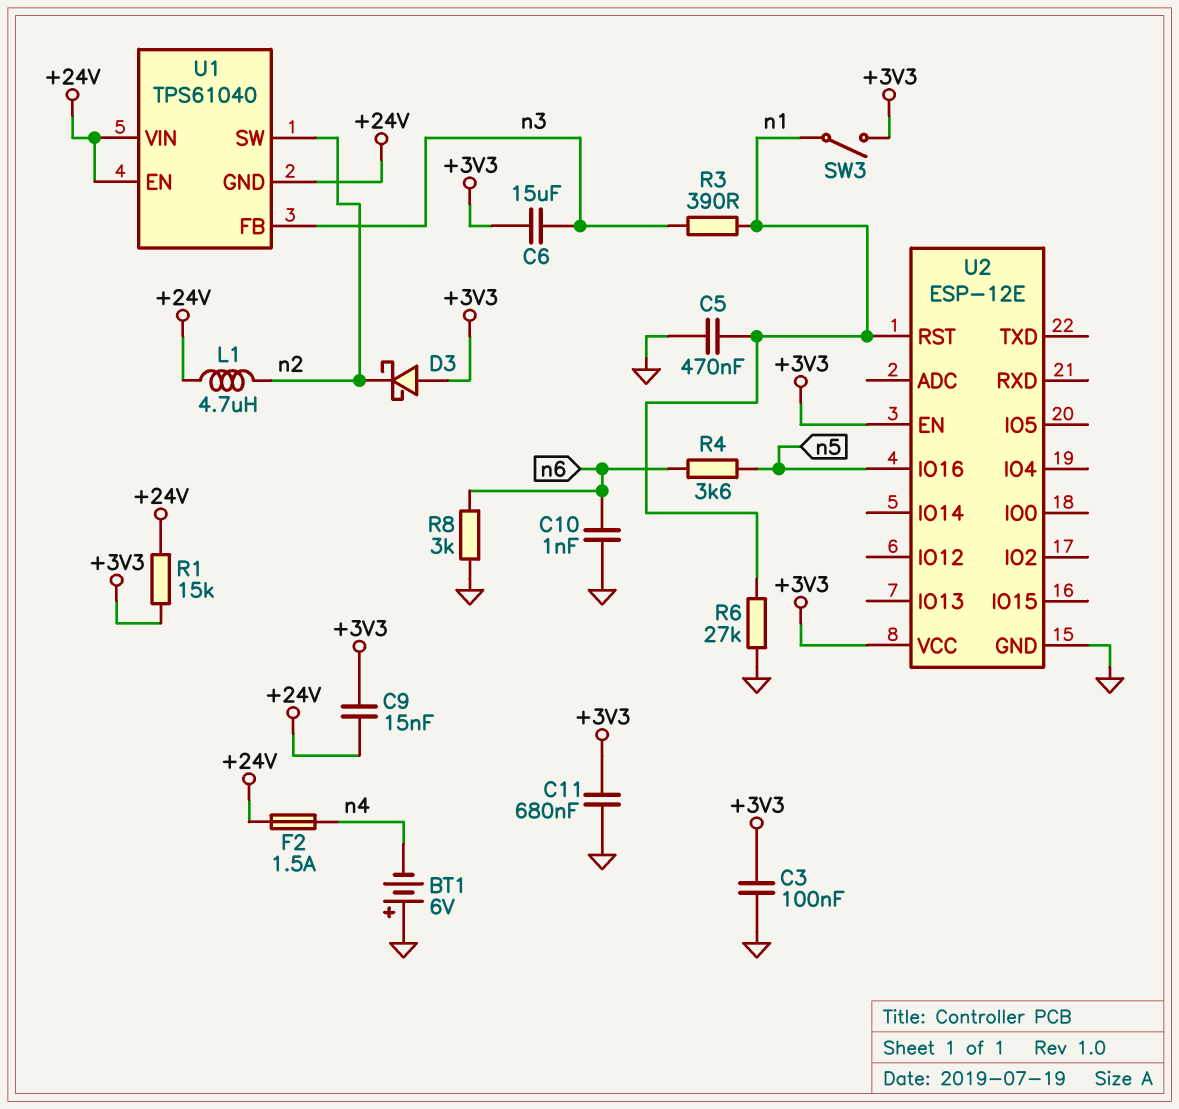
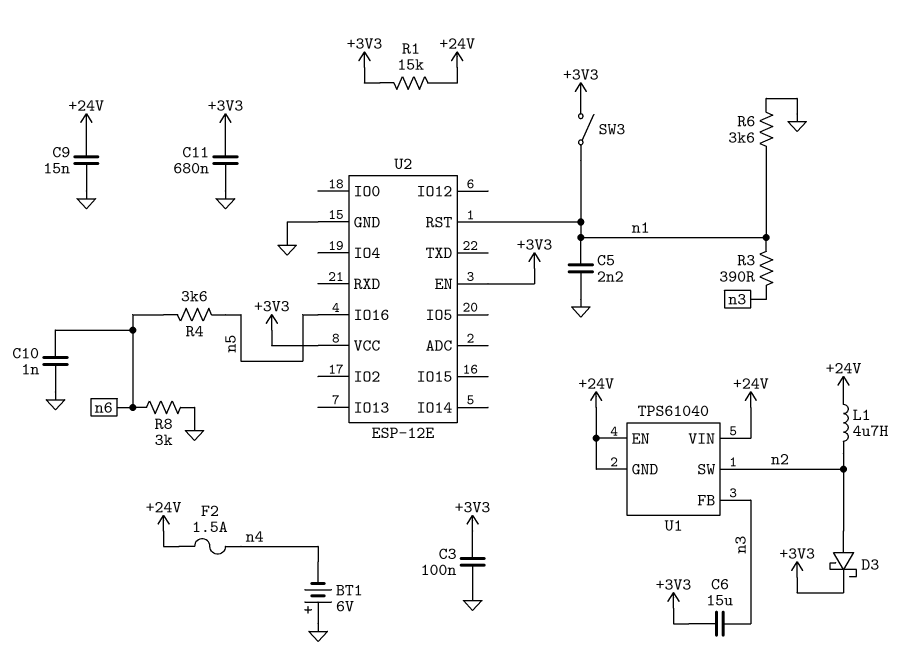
C5: 470nF (GND, n1) -> 2.2nF (GND, n1)
C9: 15nF (+3V3, +24V) -> 15nF (+24V, GND)
D3: schottky (A +3V3, K n2) -> schottky (A n2, K +3V3)
R6: 27k (GND, n1) -> 3.6k (GND, n1)

